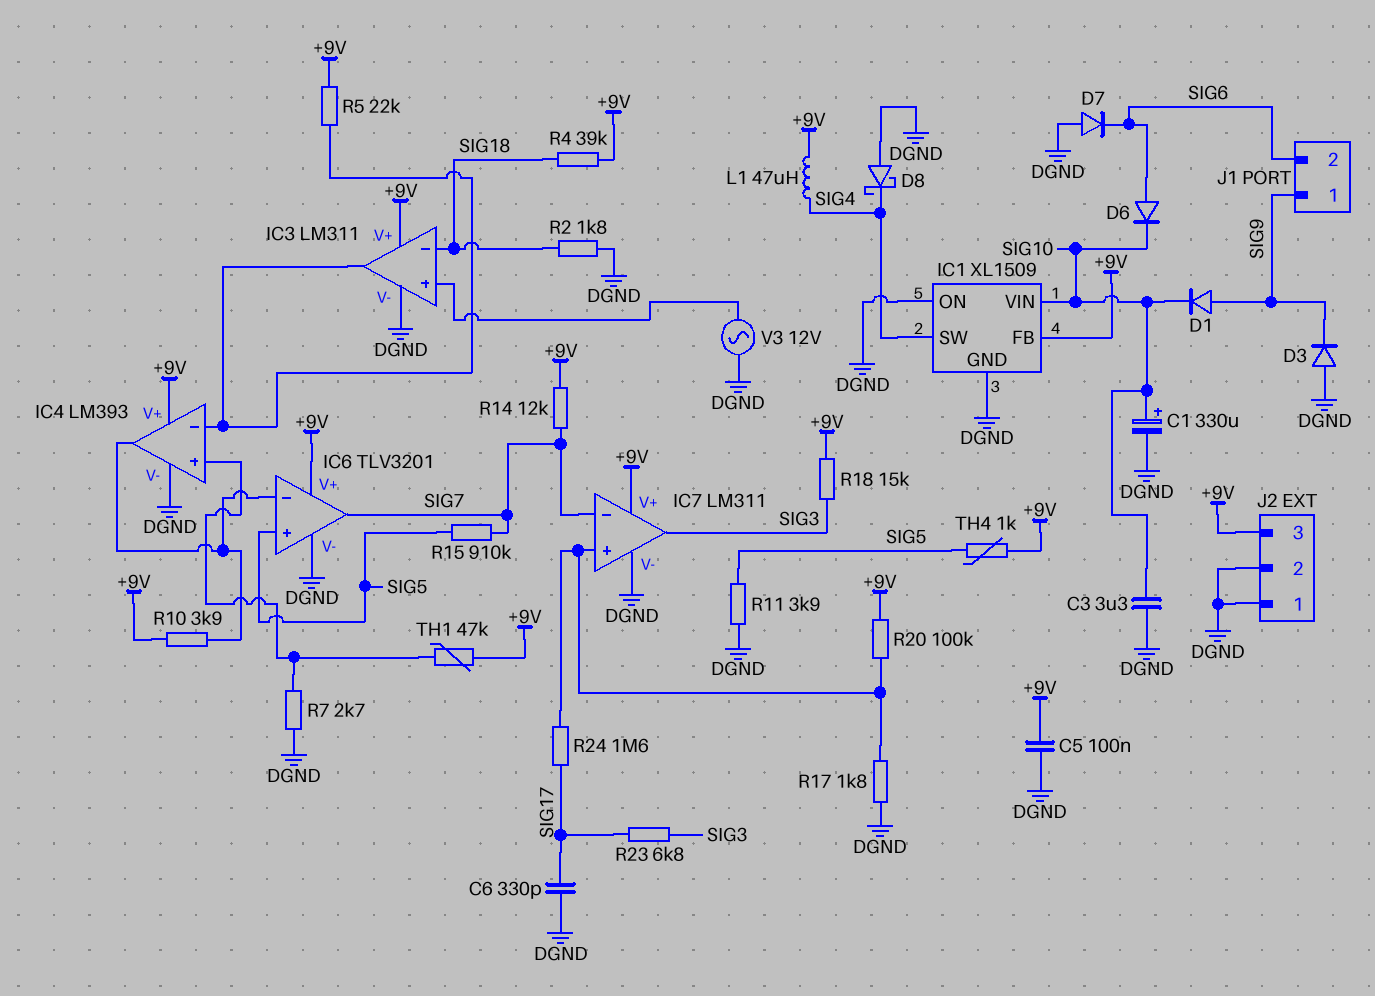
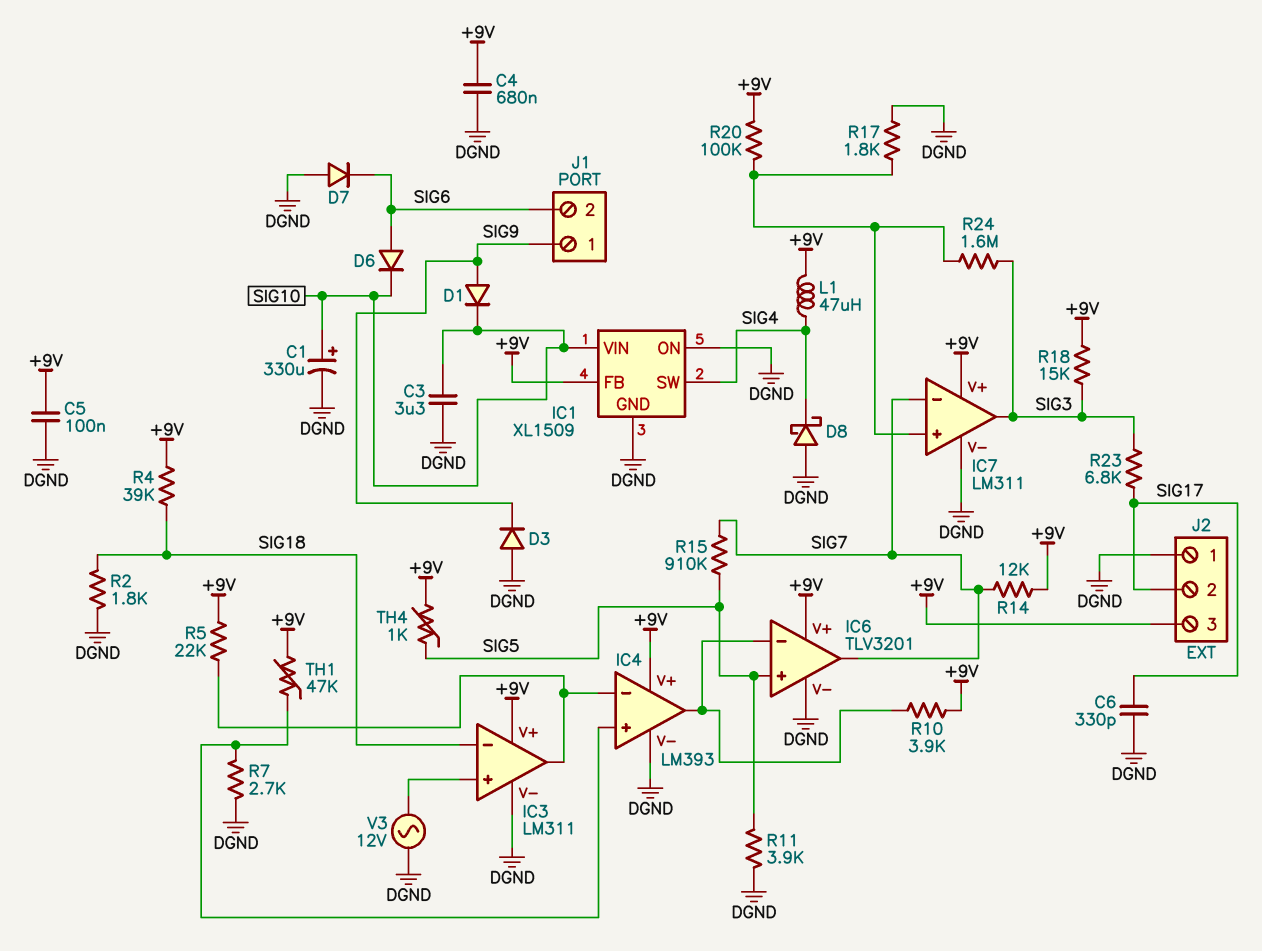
C4: none -> 680nF (+9V, DGND)
J2 pin 2: DGND -> SIG17
R24: 1.6M (IC7/in+, SIG17) -> 1.6M (IC7/in+, SIG3)

